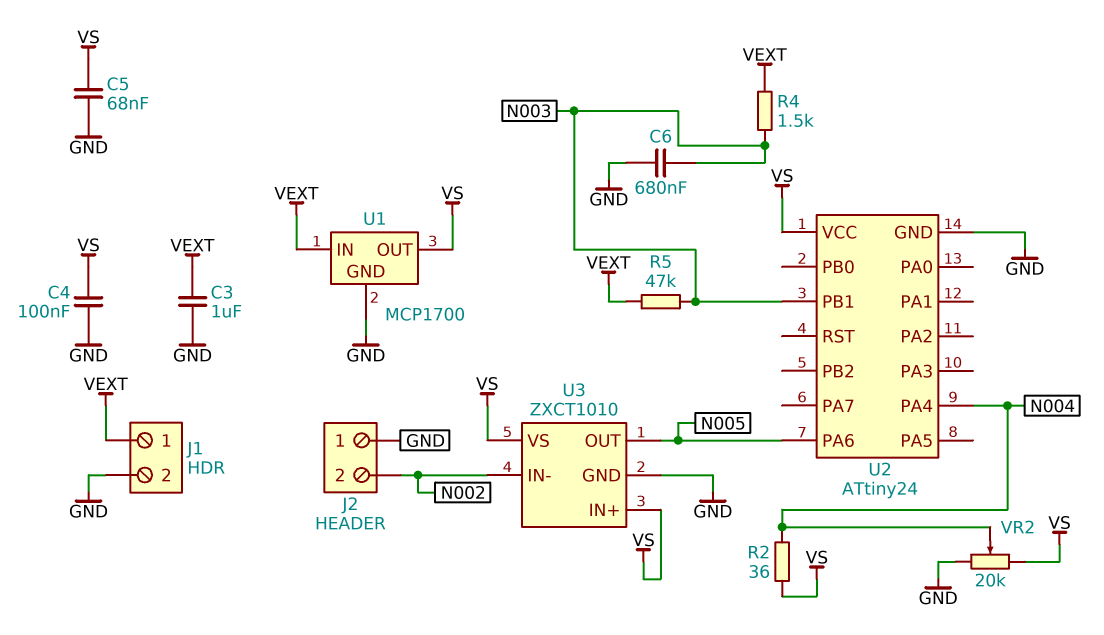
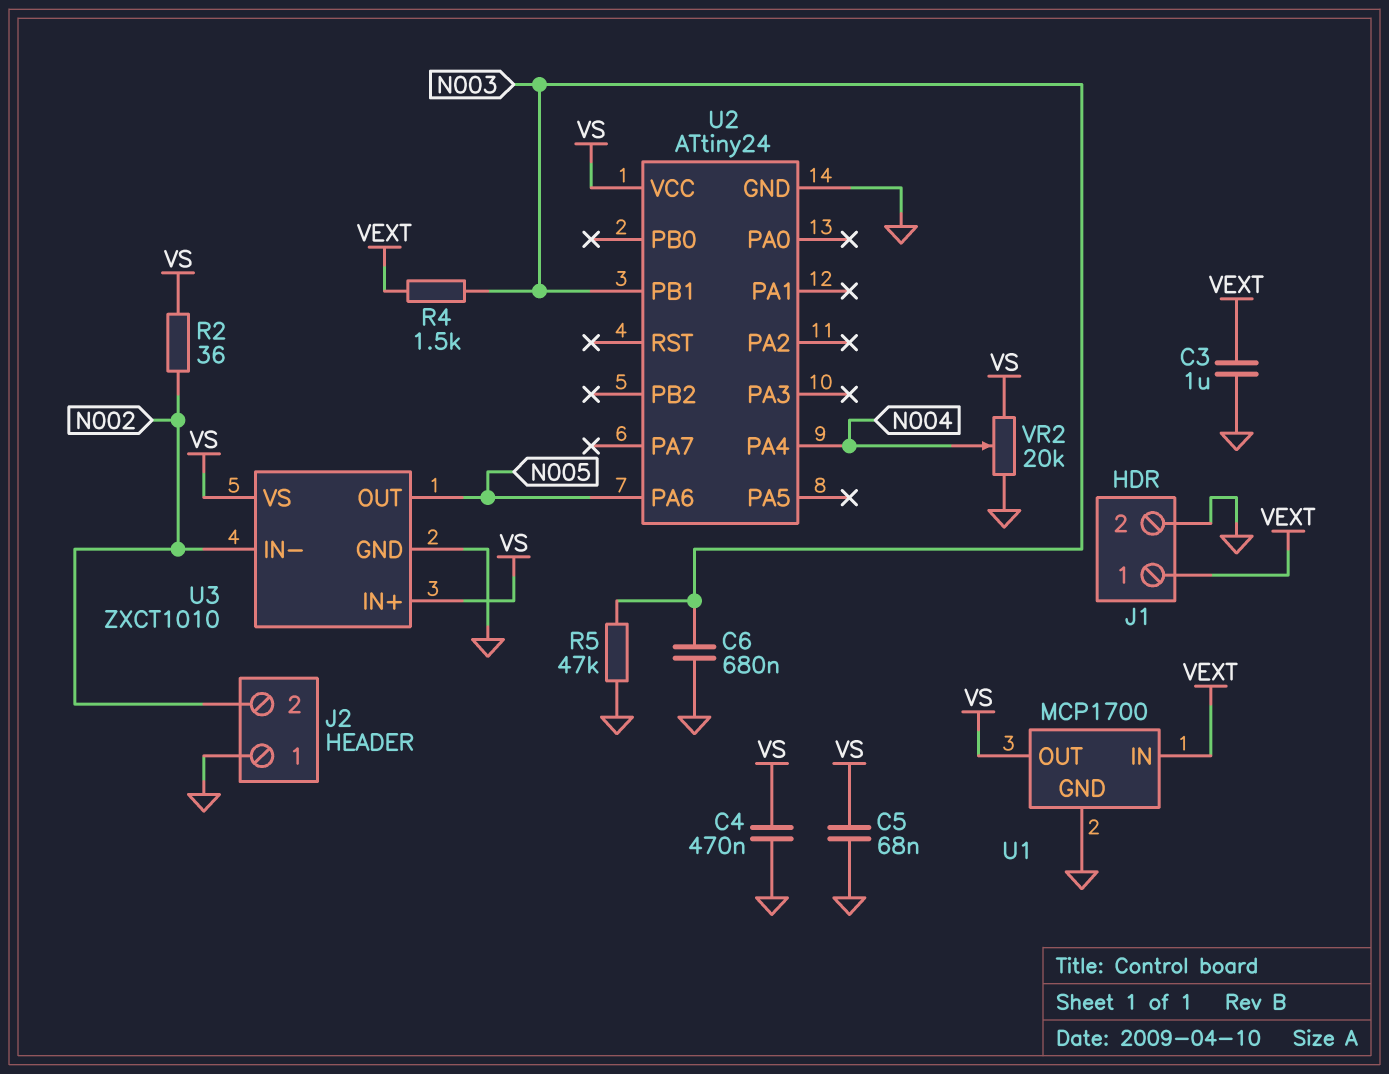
C4: 100nF (GND, VS) -> 470nF (GND, VS)
R2: 36 (N004, VS) -> 36 (N002, VS)
R5: 47k (N003, VEXT) -> 47k (GND, N003)

